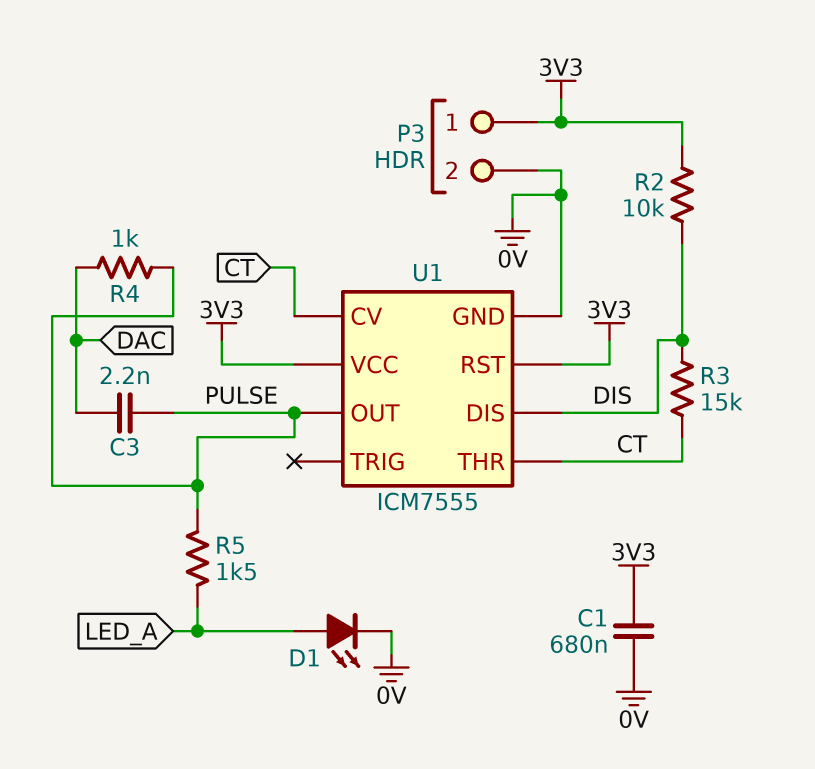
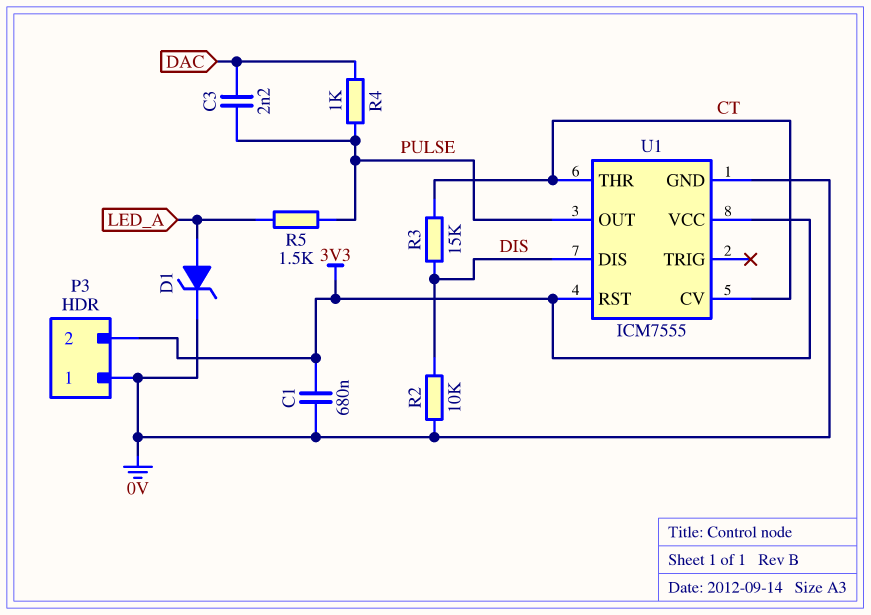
D1: LED (A LED_A, K 0V) -> zener (A LED_A, K 0V)
P3 pin 1: 3V3 -> 0V
P3 pin 2: 0V -> 3V3
R2: 10k (3V3, DIS) -> 10k (0V, DIS)

